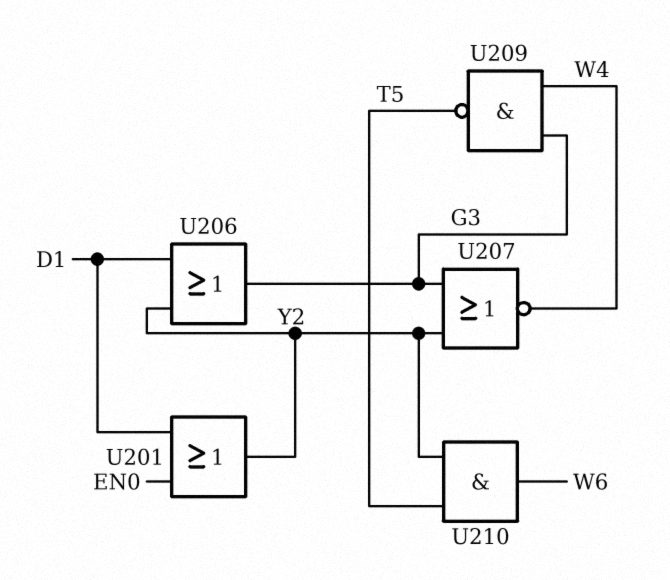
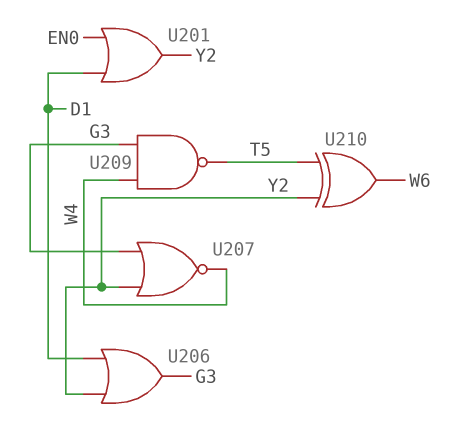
U210: AND (in T5, in Y2, out W6) -> XOR (in T5, in Y2, out W6)

